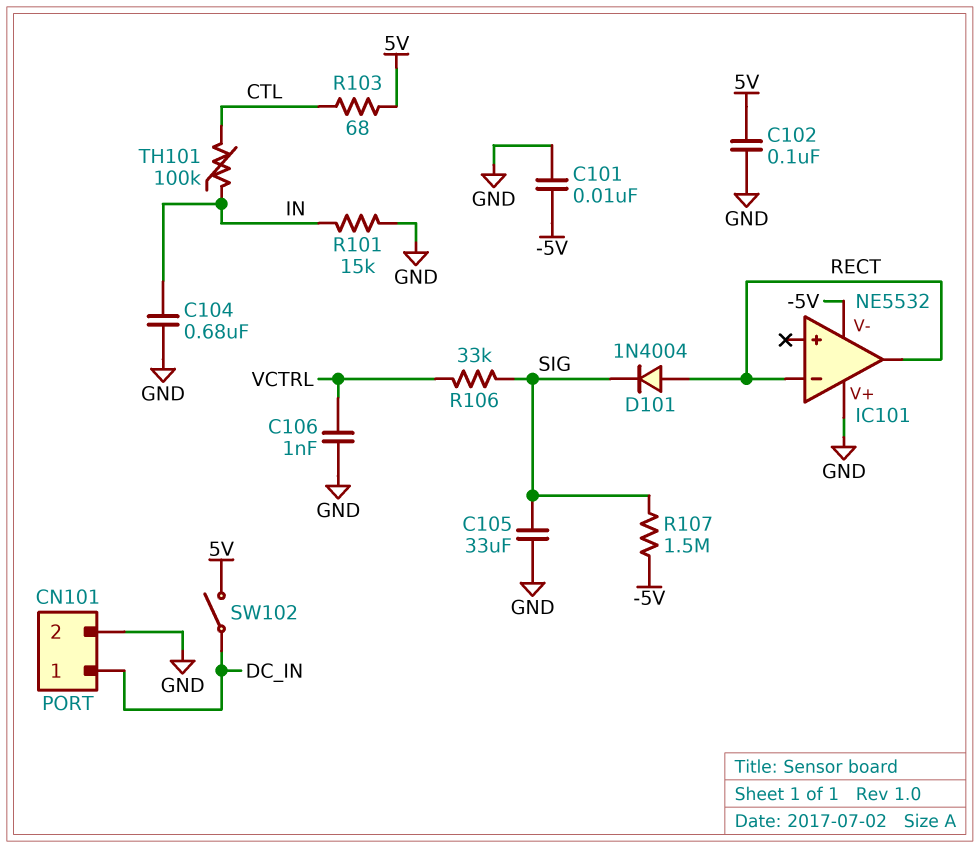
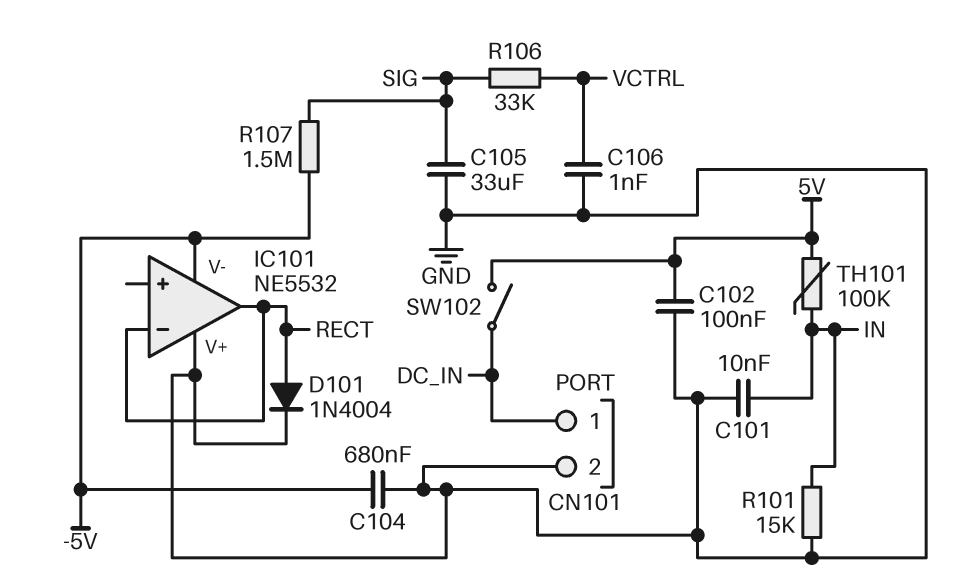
C101: 10nF (-5V, GND) -> 10nF (GND, IN)
C104: 680nF (GND, IN) -> 680nF (-5V, GND)
D101: diode 1N4004 (A RECT, K SIG) -> diode 1N4004 (A RECT, K GND)
R103: 68 (5V, CTL) -> none
TH101: 100k (CTL, IN) -> 100k (5V, IN)

